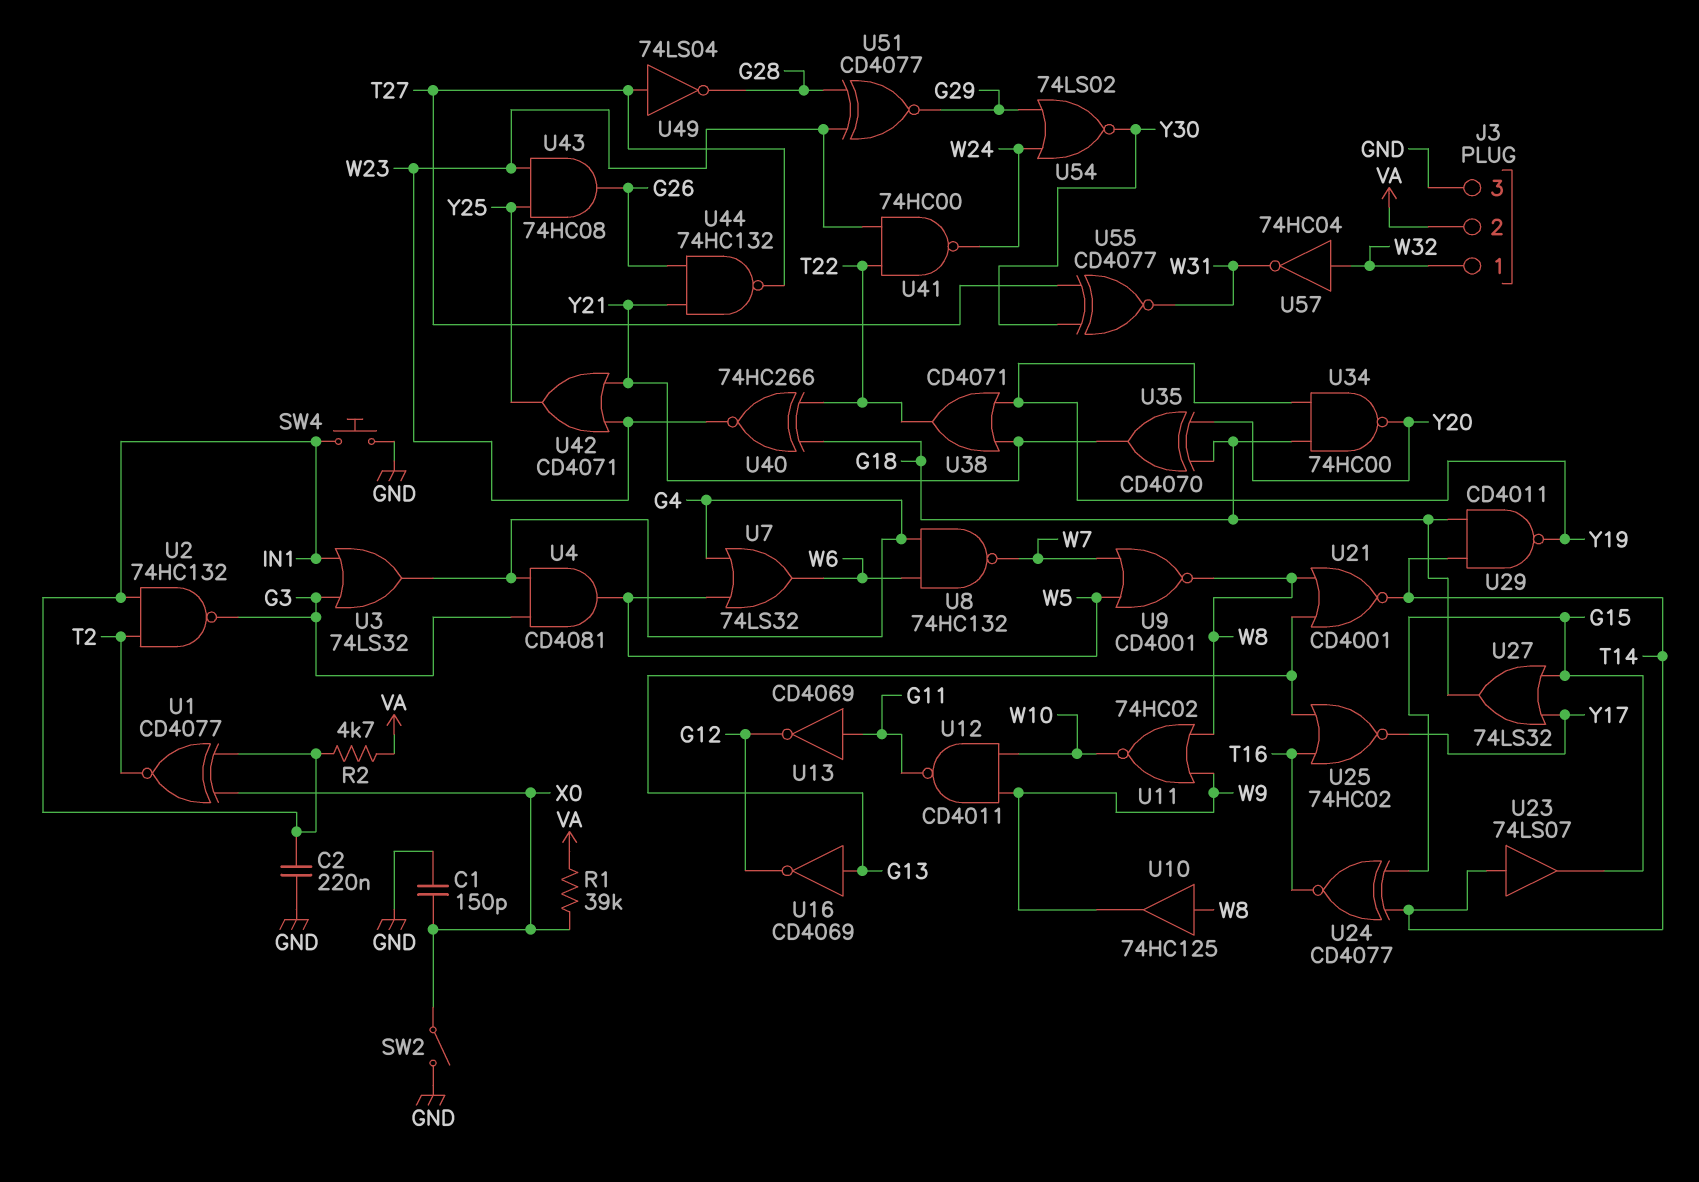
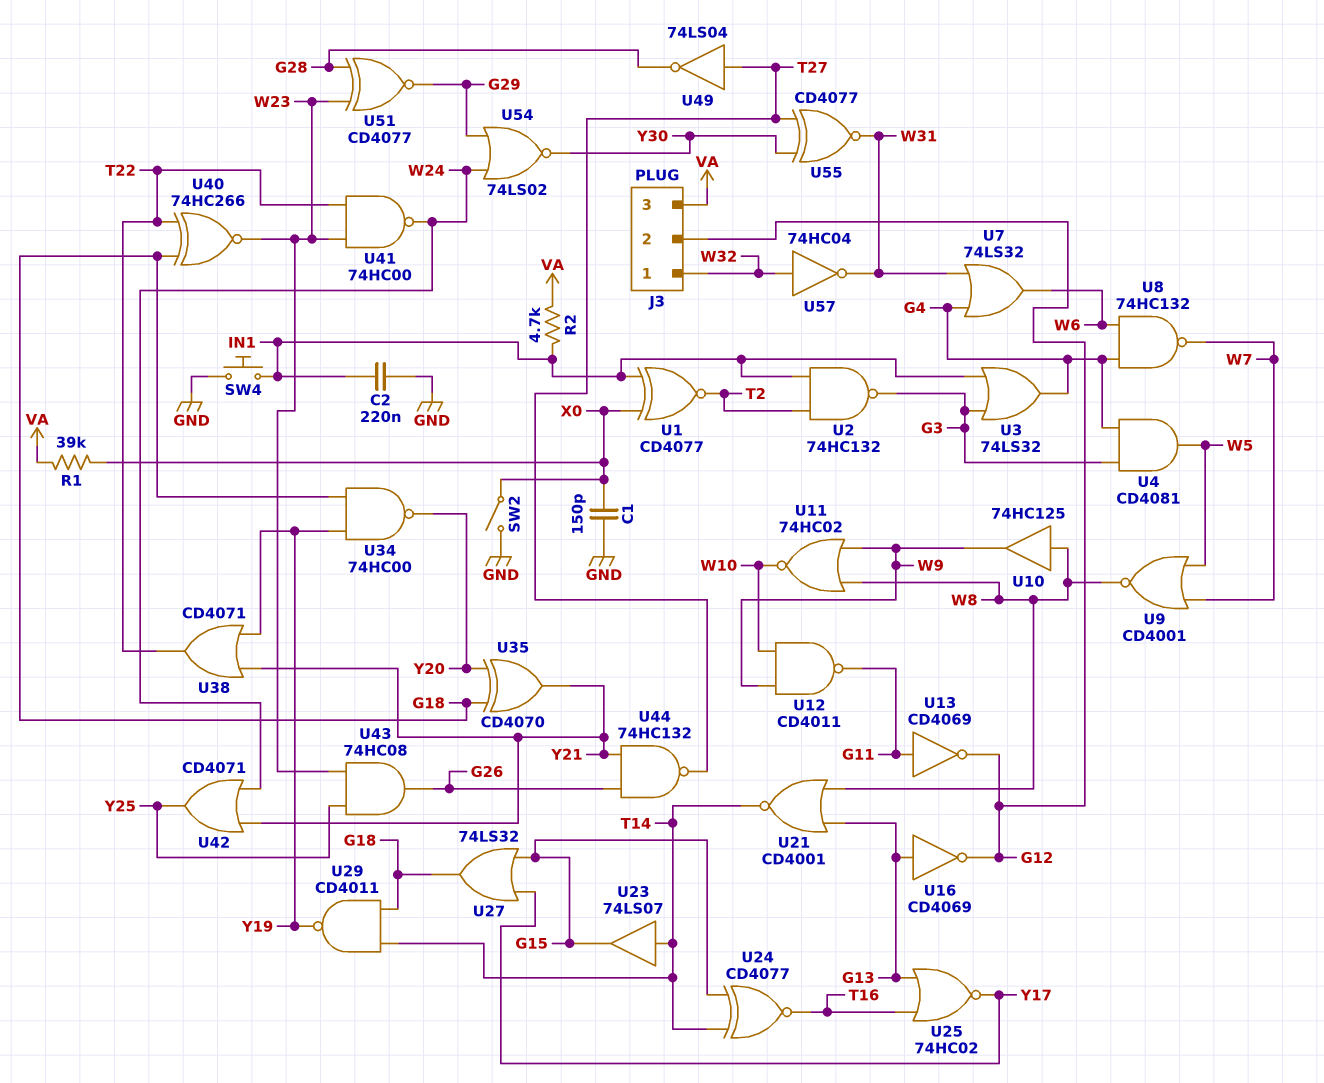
J3 pin 2: VA -> G12
J3 pin 3: GND -> VA
U7: OR 74LS32 (in G4, in W5, out W6) -> OR 74LS32 (in G4, in W31, out W6)
U42: OR CD4071 (in W23, in Y21, out Y25) -> OR CD4071 (in W24, in Y21, out Y25)

